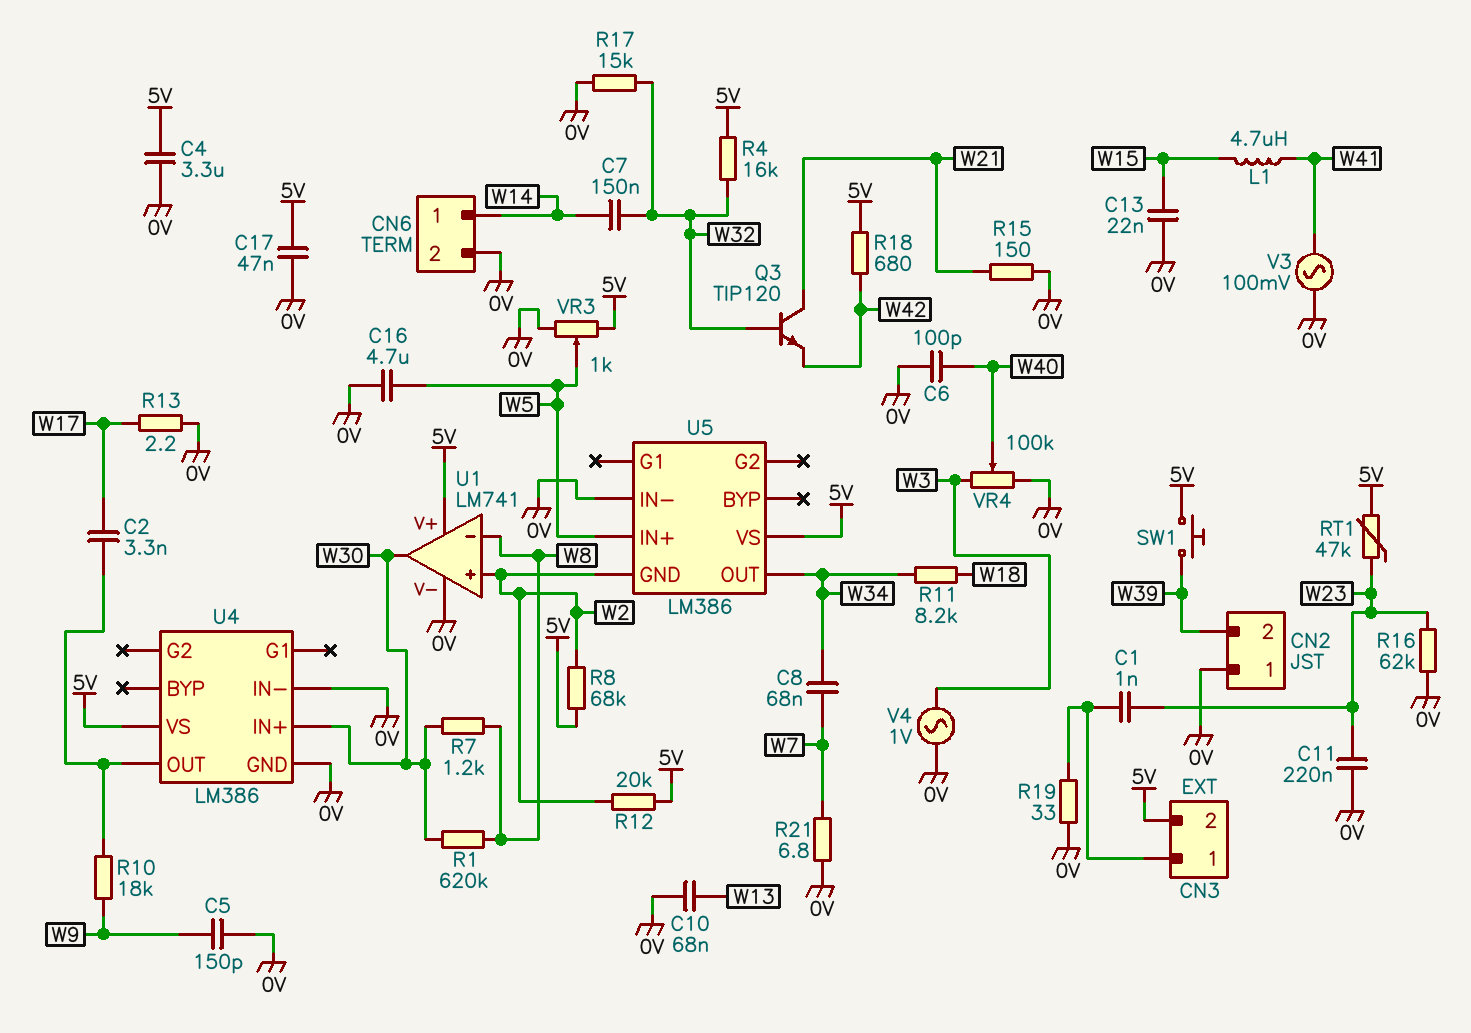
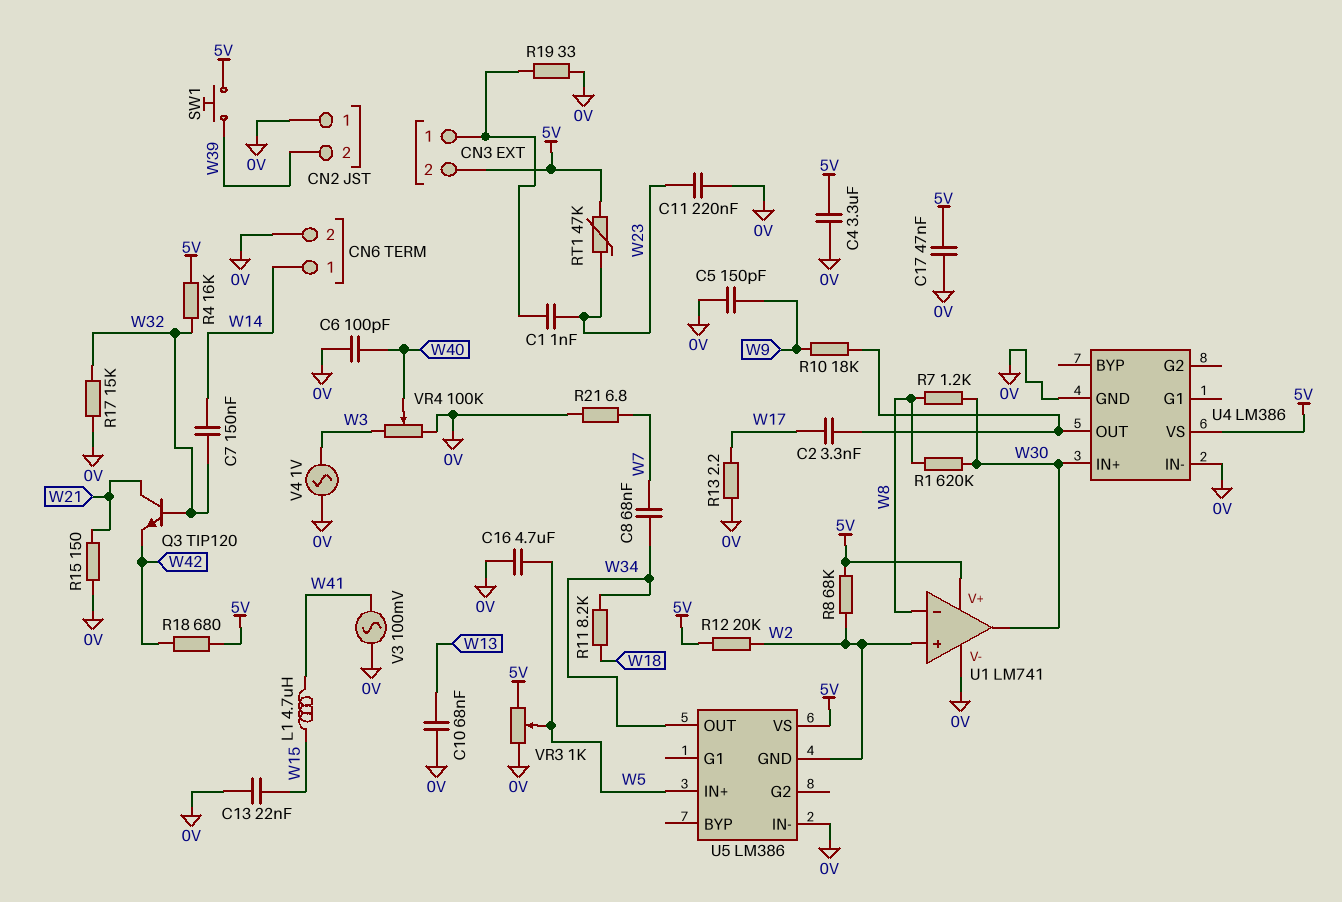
R16: 62k (0V, W23) -> none

